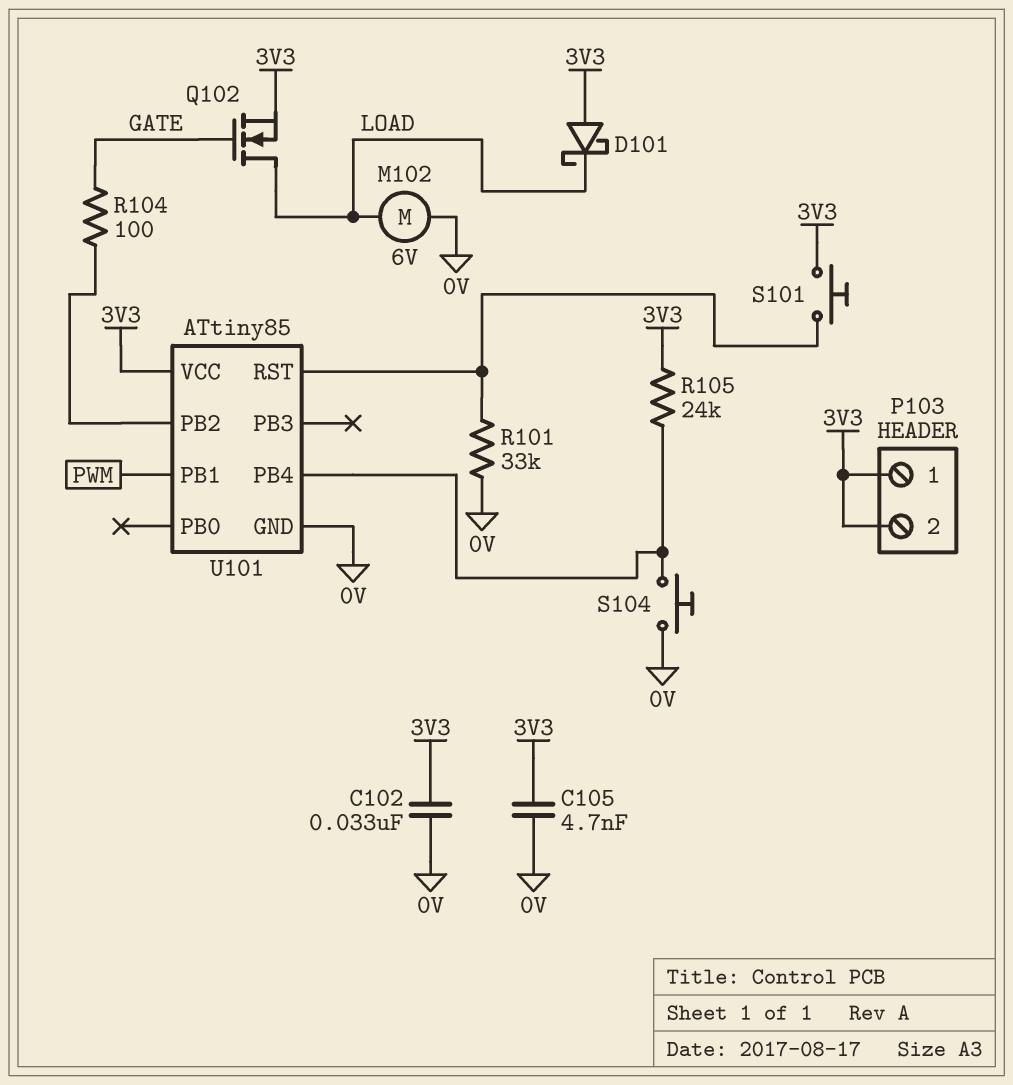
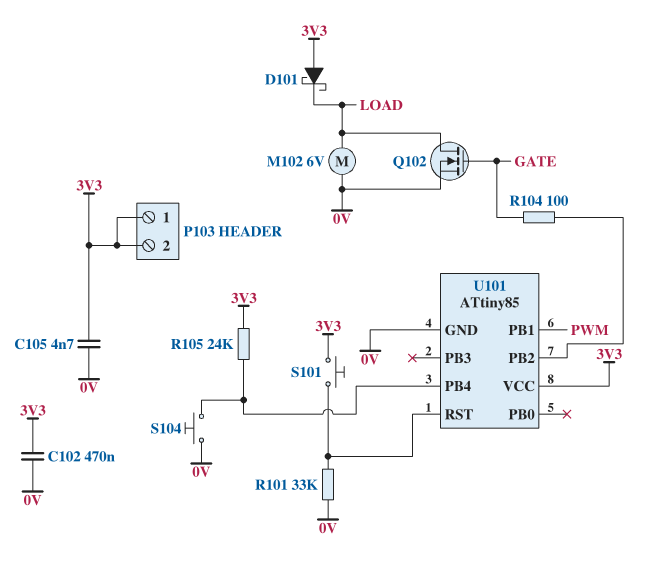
C102: 33nF (0V, 3V3) -> 470nF (0V, 3V3)
Q102: NMOS (G GATE, D LOAD, S 3V3) -> NMOS (G GATE, D LOAD, S 0V)

